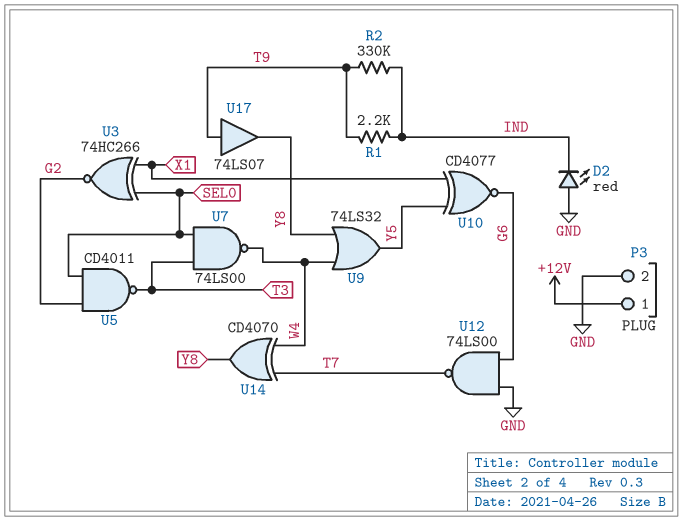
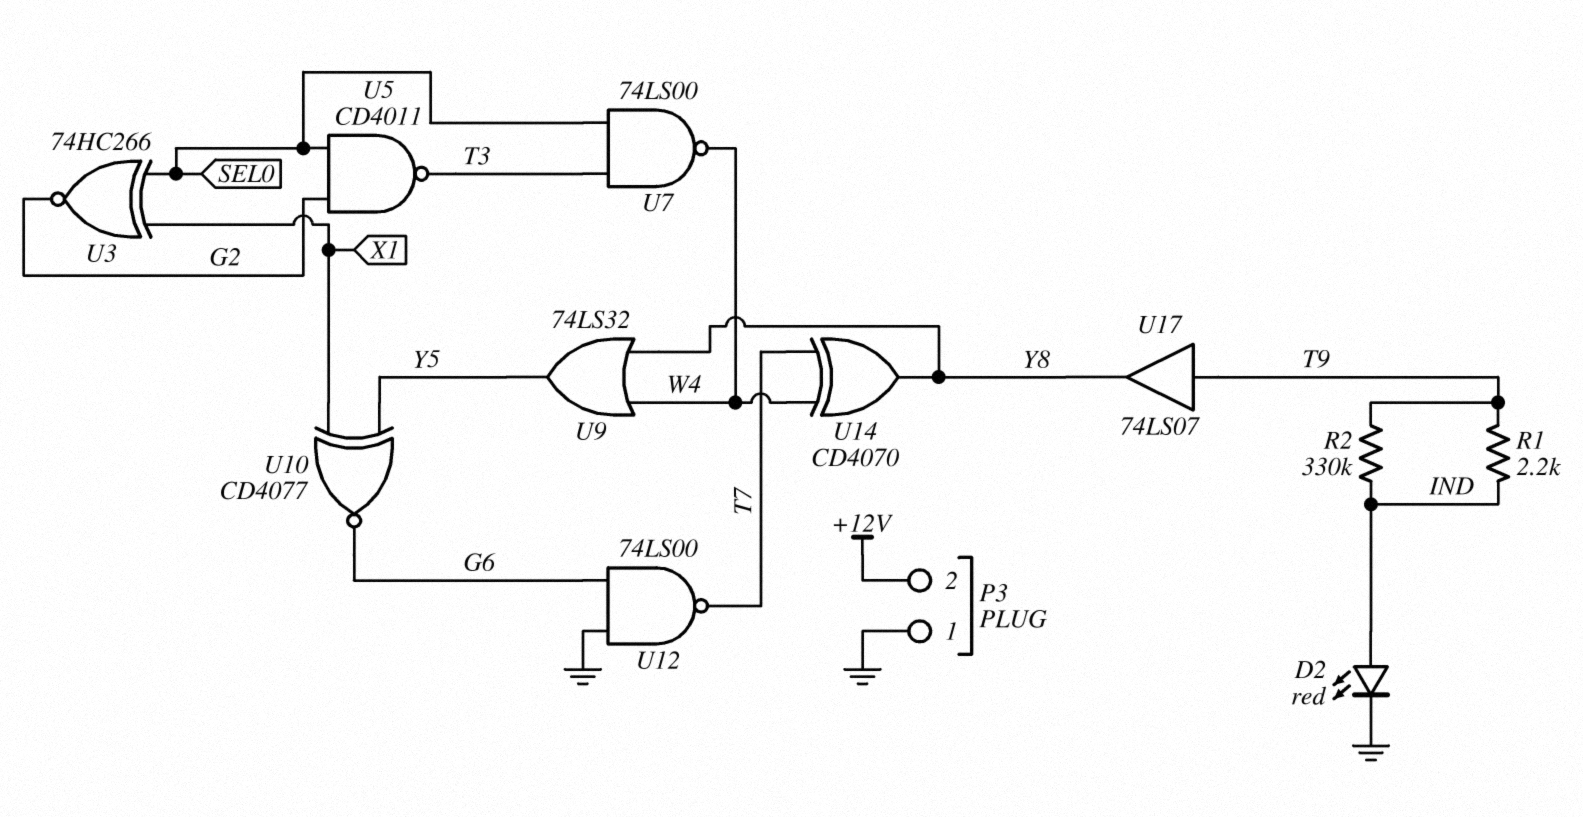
D2: LED red (A GND, K IND) -> LED red (A IND, K GND)
P3 pin 1: +12V -> GND
P3 pin 2: GND -> +12V

